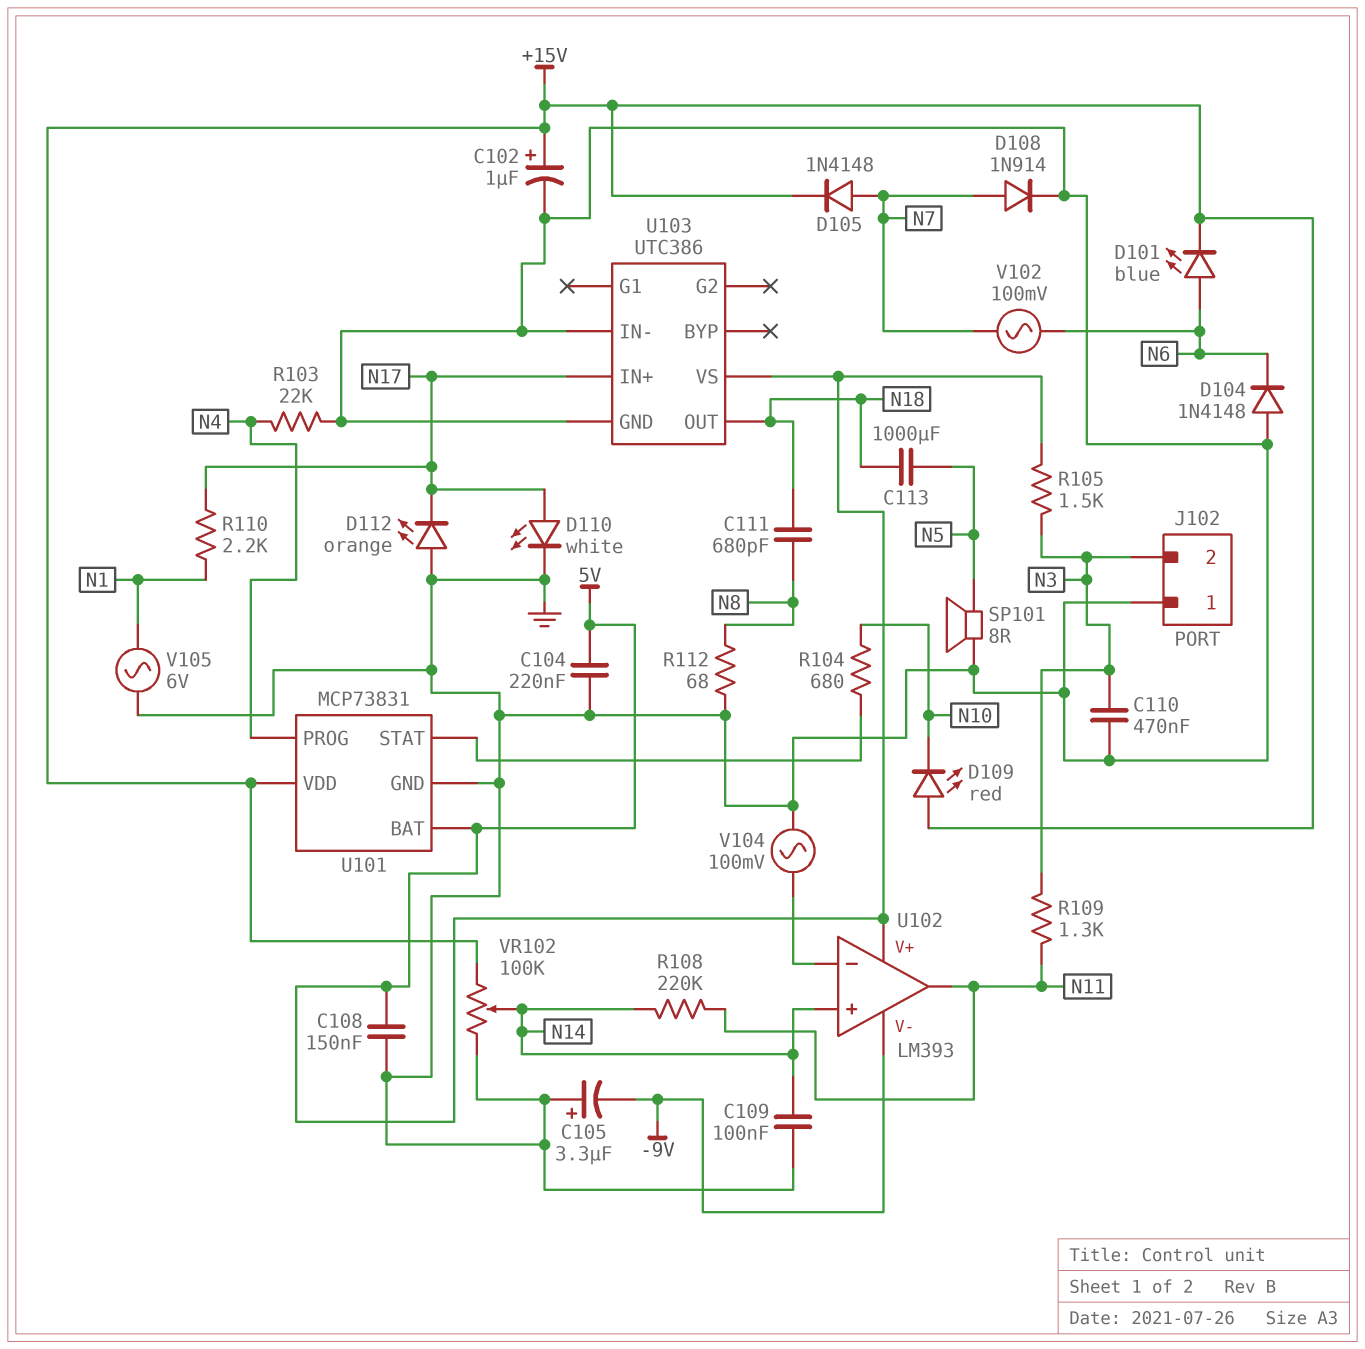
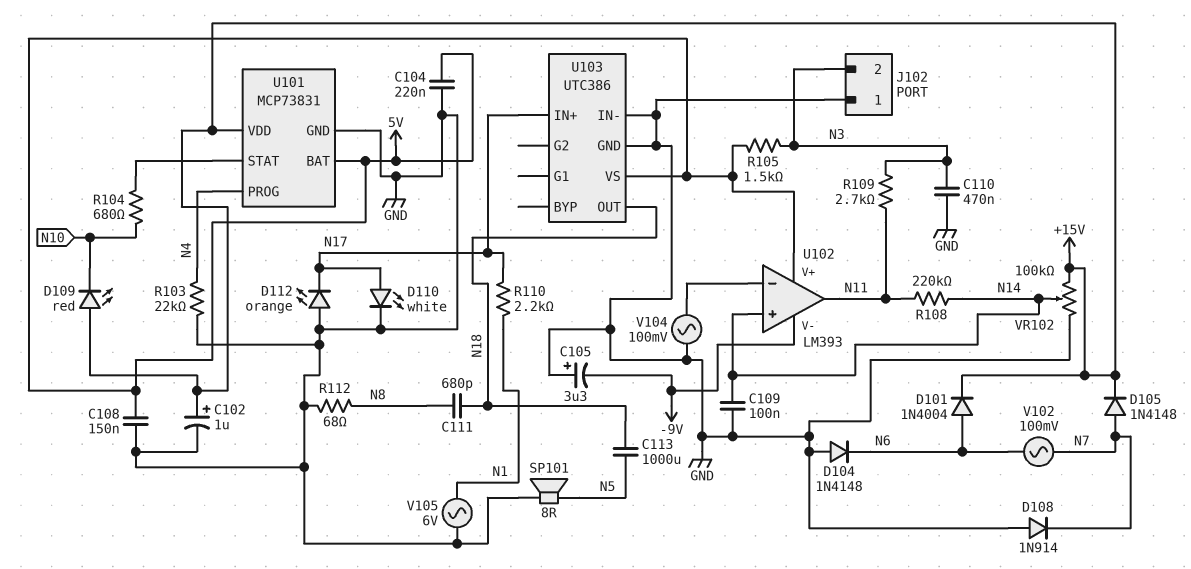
D101: LED blue (A N6, K +15V) -> diode 1N4004 (A N6, K +15V)
D108: diode 1N914 (A N7, K GND) -> diode 1N914 (A GND, K N7)
R109: 1.3k (N3, N11) -> 2.7k (N3, N11)

